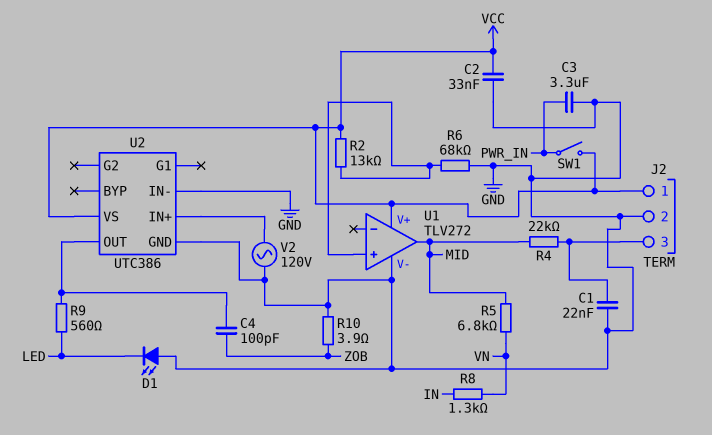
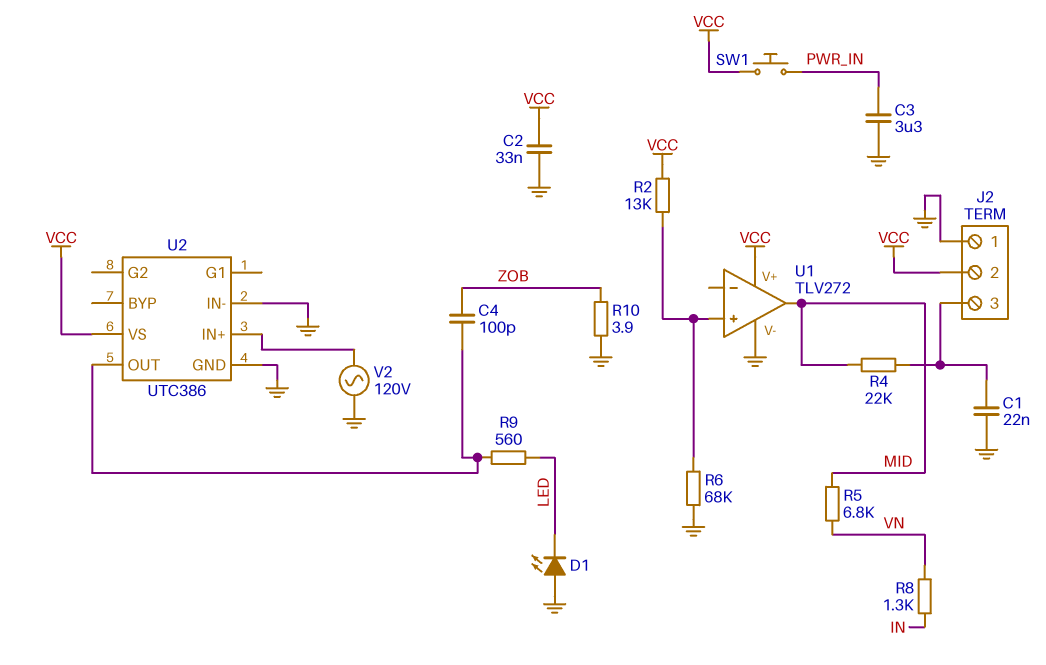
J2 pin 1: VCC -> GND
J2 pin 2: GND -> VCC
SW1: switch (PWR_IN, VCC) -> button (PWR_IN, VCC)

